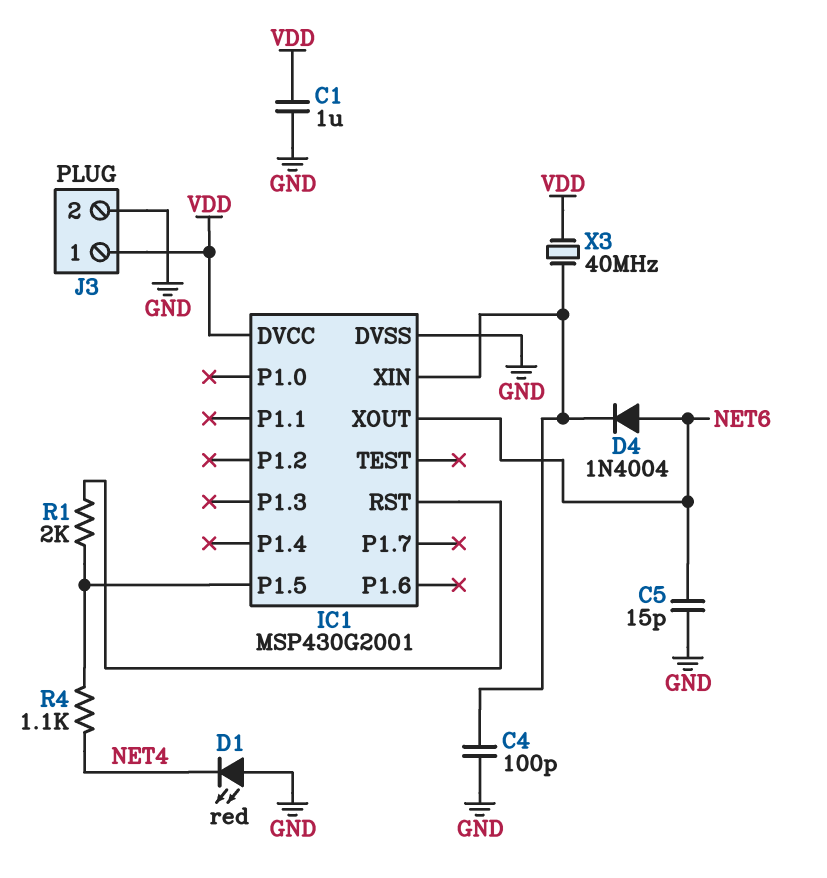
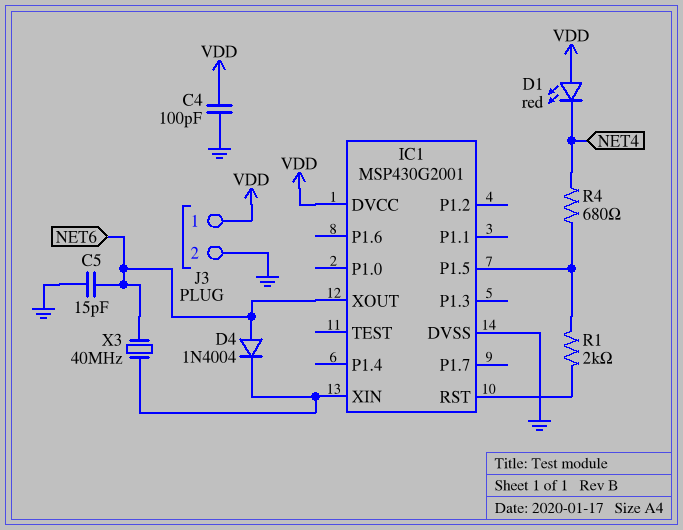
C1: 1uF (GND, VDD) -> none
C4: 100pF (GND, IC1/XIN) -> 100pF (GND, VDD)
D1: LED red (A GND, K NET4) -> LED red (A VDD, K NET4)
R4: 1.1k (IC1/P1.5, NET4) -> 680 (IC1/P1.5, NET4)
X3: 40MHz (IC1/XIN, VDD) -> 40MHz (IC1/XIN, NET6)

